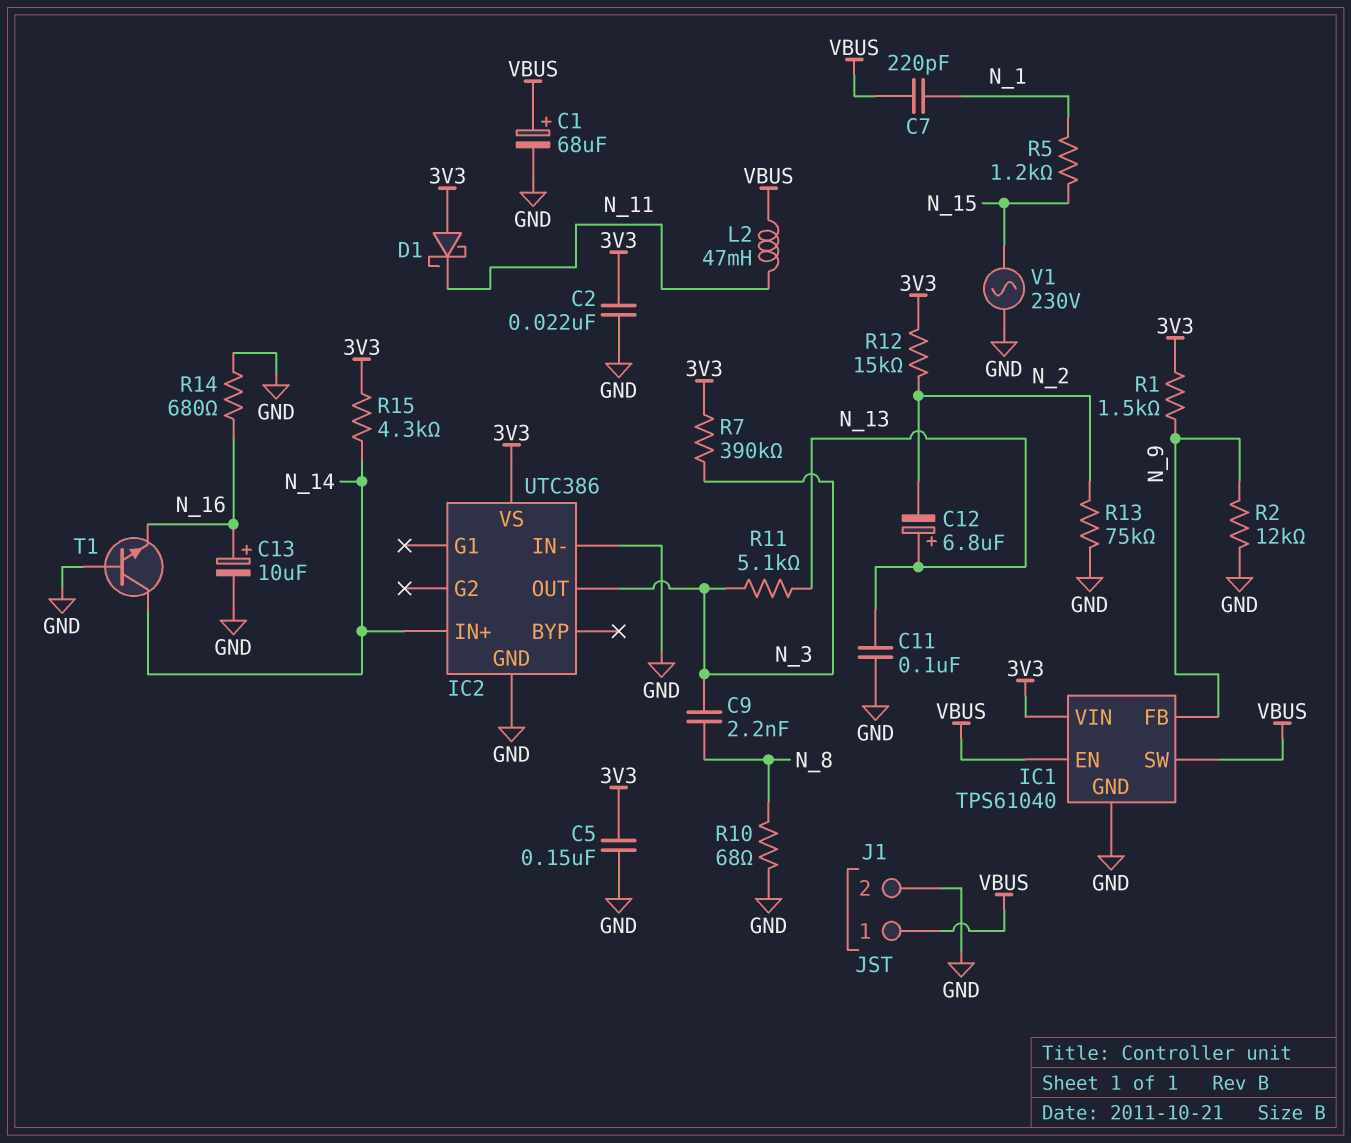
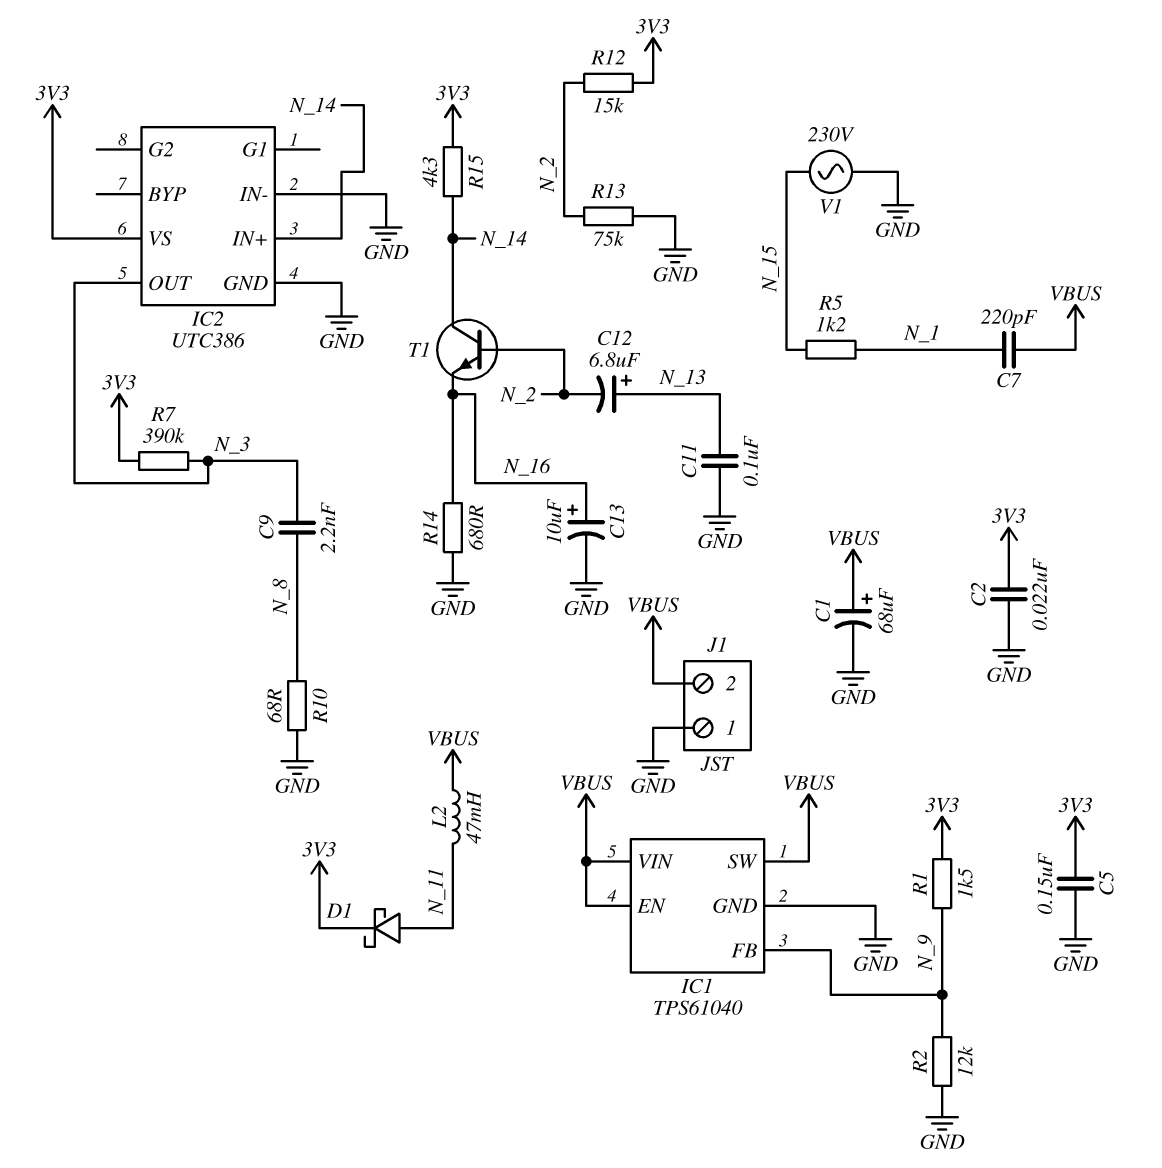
D1: schottky (A 3V3, K N_11) -> schottky (A N_11, K 3V3)
IC1 pin VIN: 3V3 -> VBUS
J1 pin 1: VBUS -> GND
J1 pin 2: GND -> VBUS
R11: 5.1k (N_3, N_13) -> none
T1: NPN (B GND, C N_14, E N_16) -> NPN (B N_2, C N_14, E N_16)

